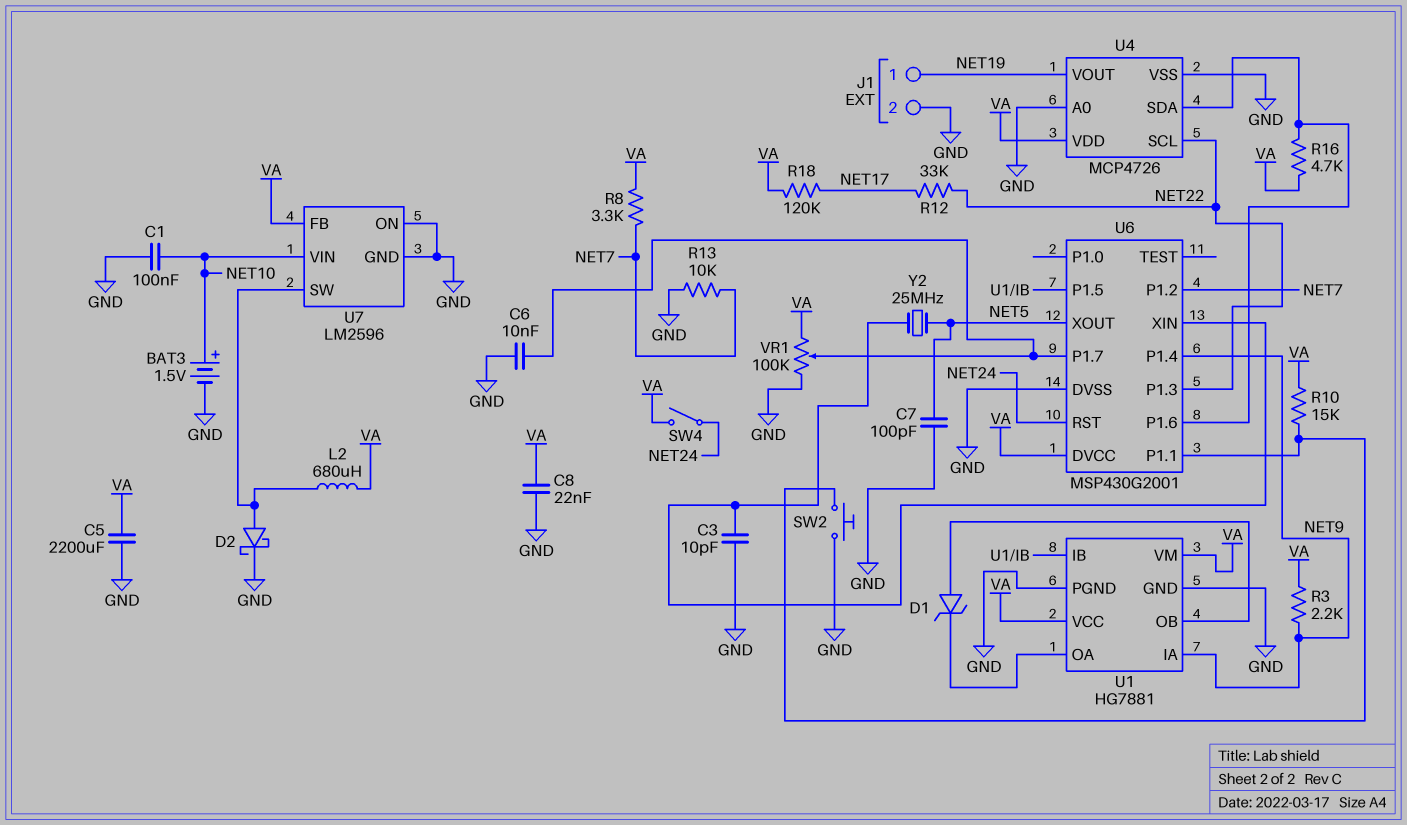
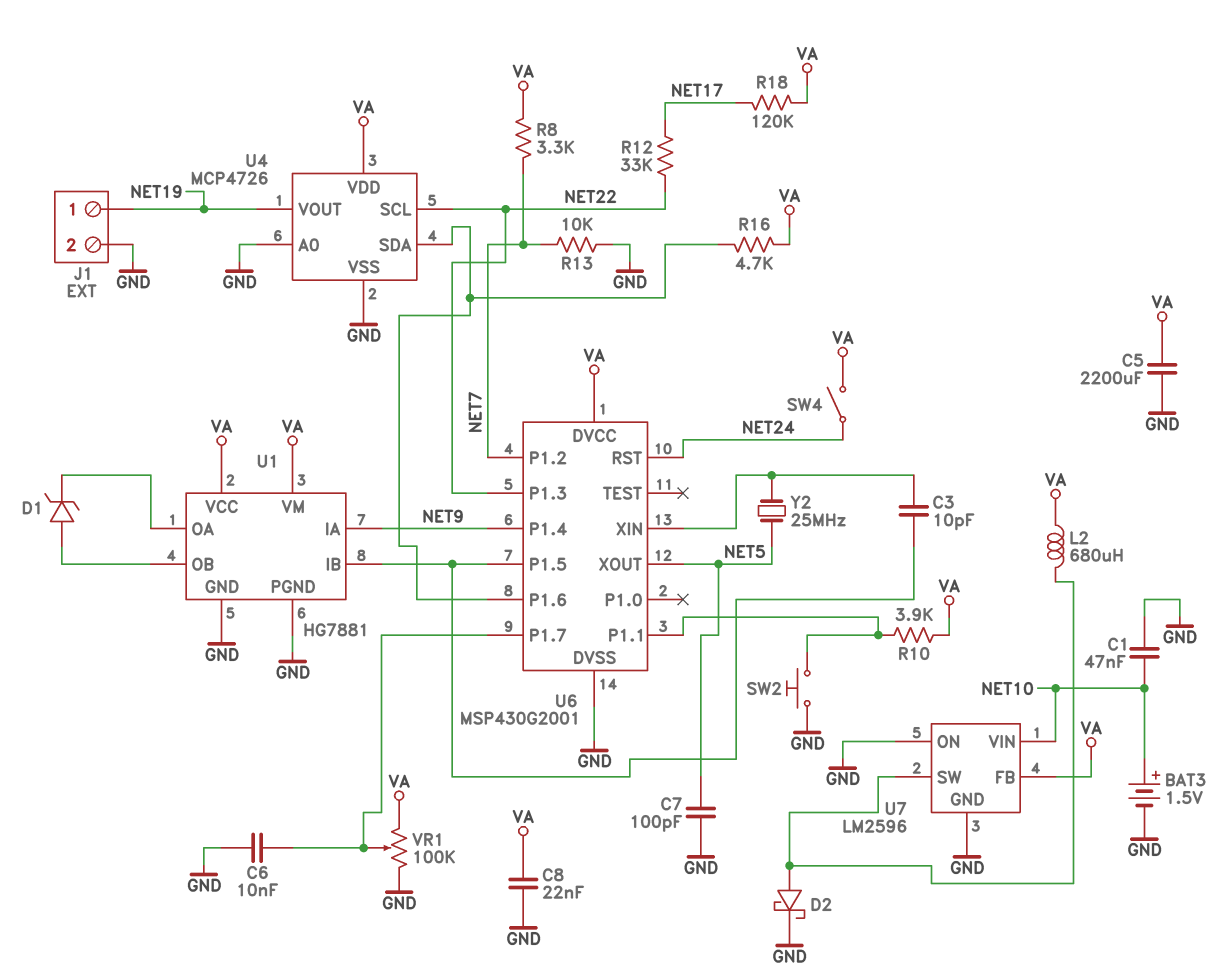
C1: 100nF (GND, NET10) -> 47nF (GND, NET10)
C3: 10pF (GND, U6/XIN) -> 10pF (U1/IB, U6/XIN)
R3: 2.2k (NET9, VA) -> none
R10: 15k (U6/P1.1, VA) -> 3.9k (U6/P1.1, VA)

